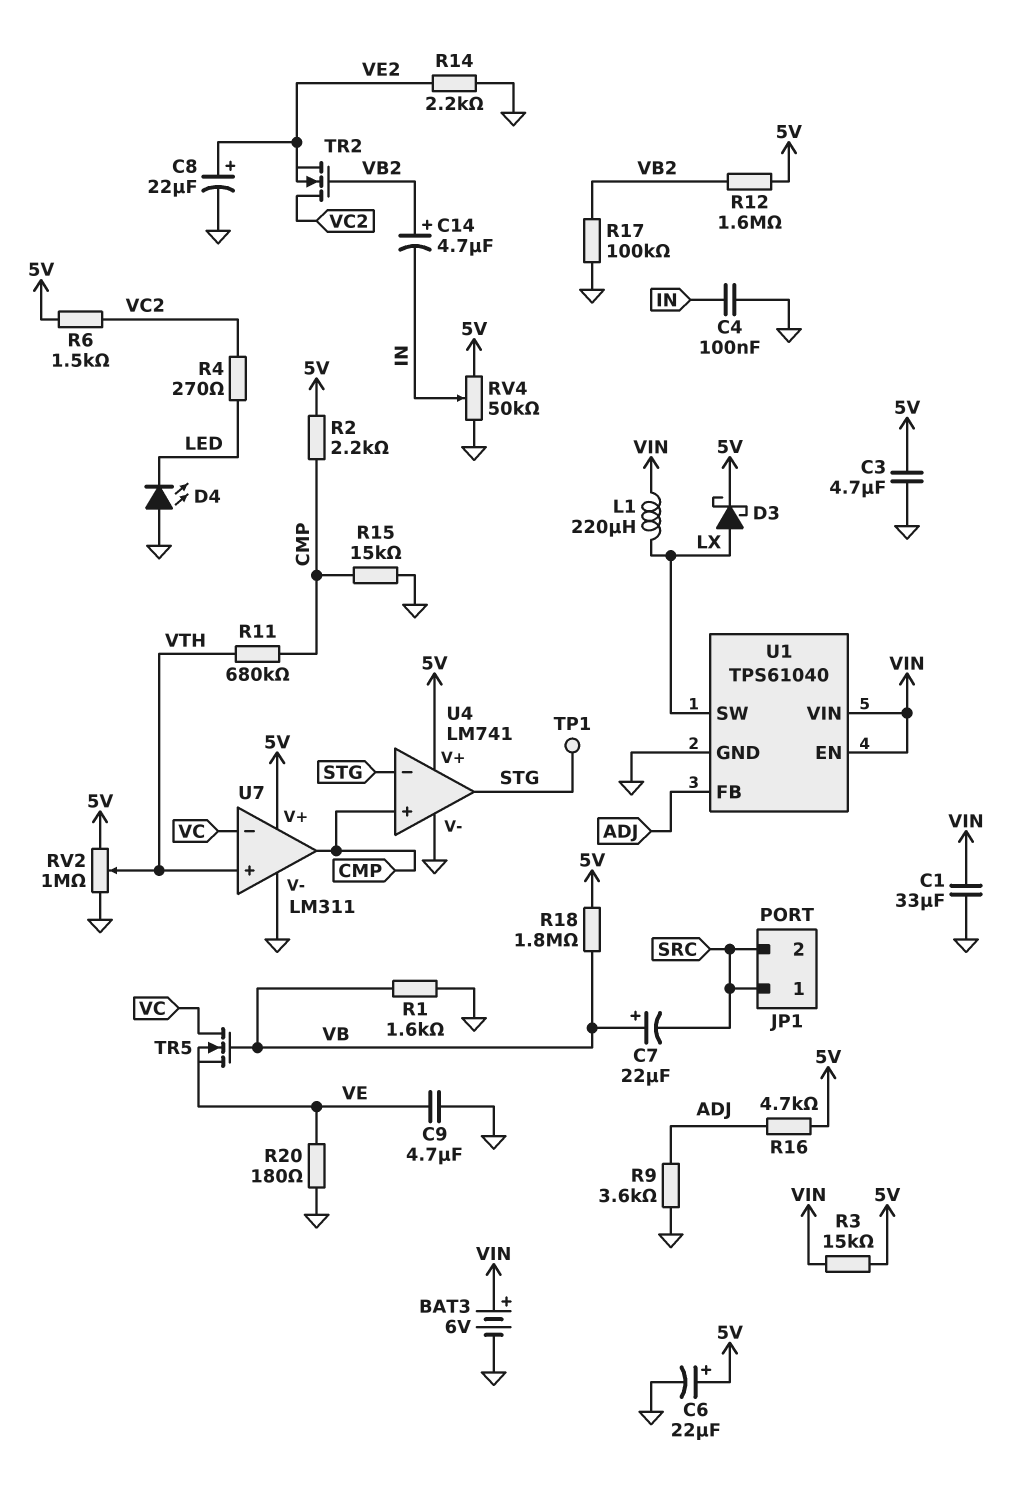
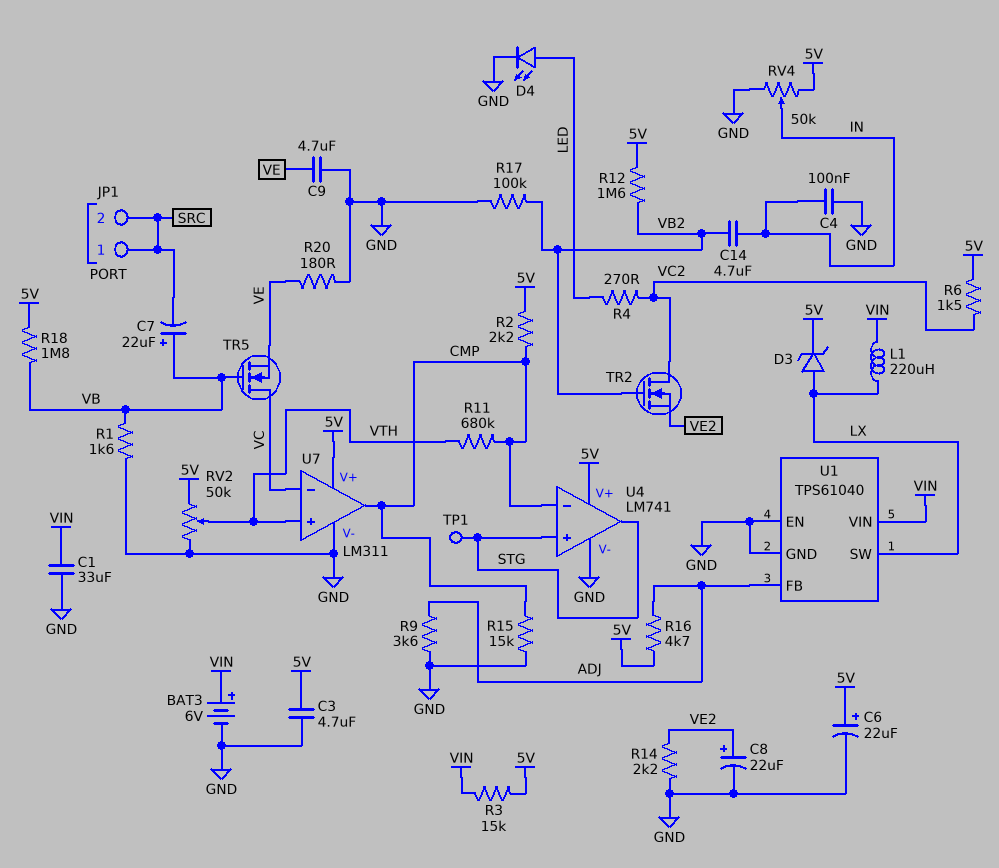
C14: 4.7uF (plus VB2, minus IN) -> 4.7uF (IN, VB2)
D3: schottky (A LX, K 5V) -> zener (A LX, K 5V)
D4: LED (A GND, K LED) -> LED (A LED, K GND)
RV2: 1M (5V, GND, wiper VTH) -> 50k (5V, GND, wiper VTH)
U1 pin EN: VIN -> GND
U4 pin in+: CMP -> STG
U4 pin in-: STG -> CMP

